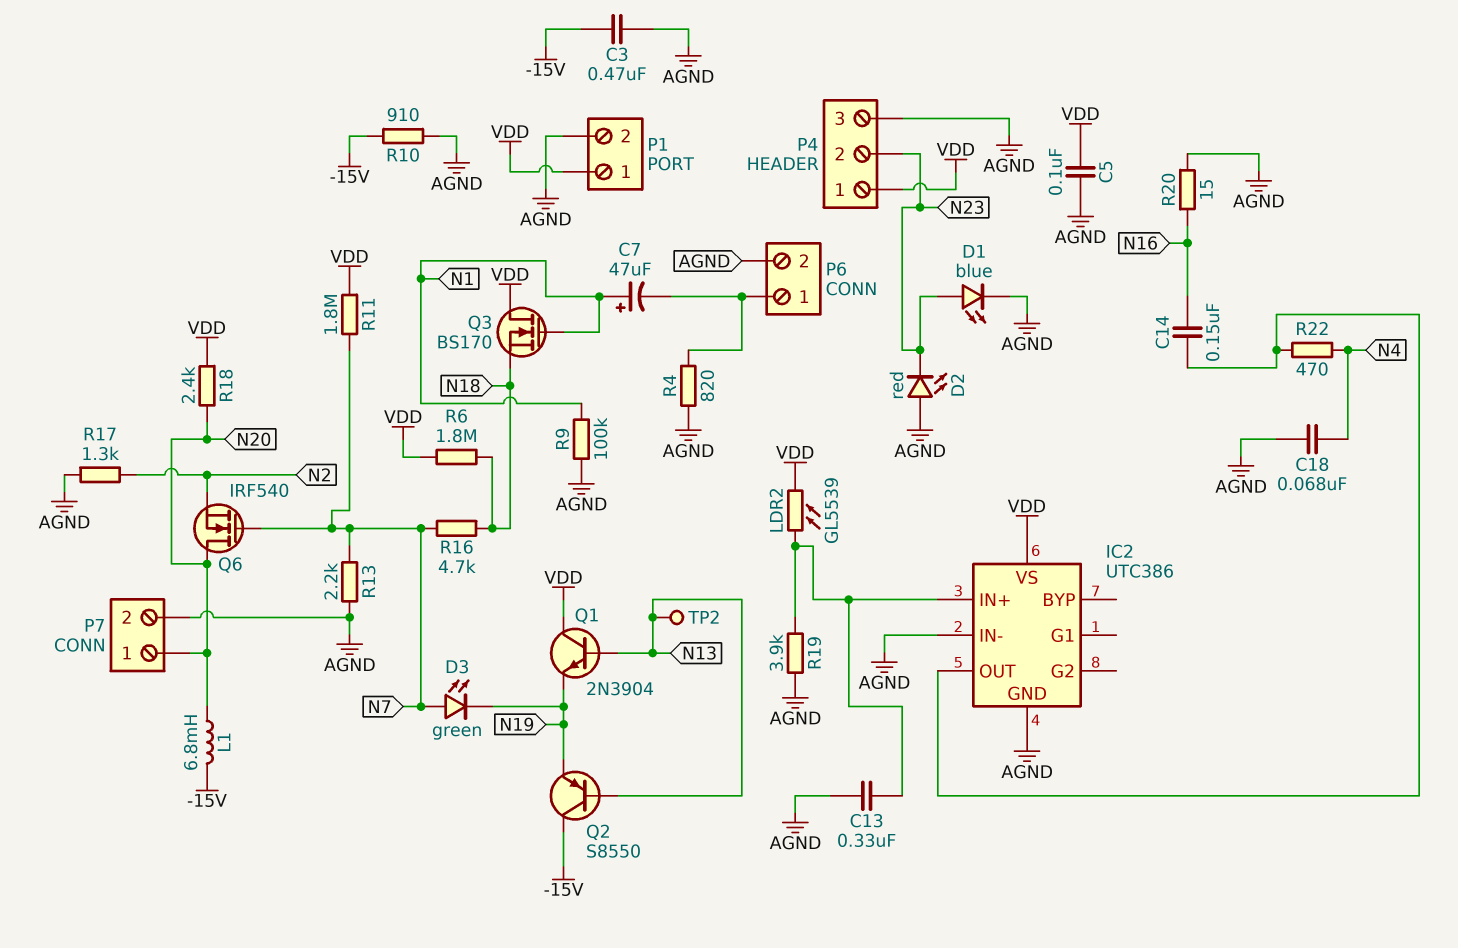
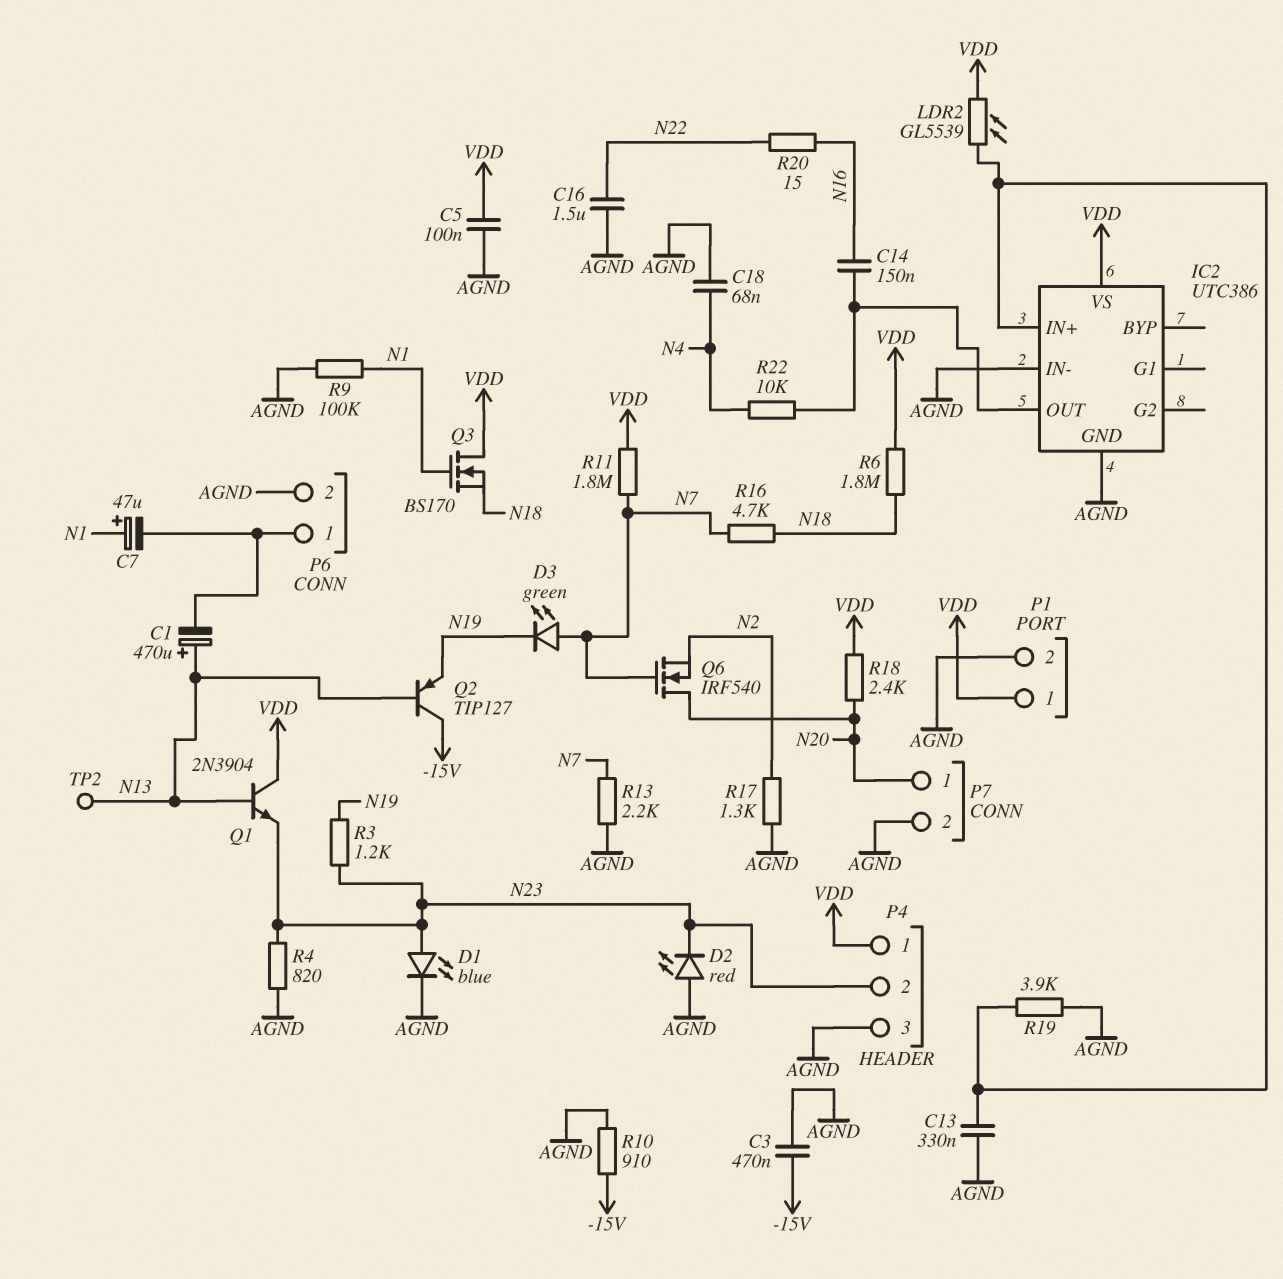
C1: none -> 470uF (plus N13, minus P6/1)
C16: none -> 1.5uF (AGND, N22)
L1: 6.8mH (-15V, N20) -> none
Q1: NPN 2N3904 (B N13, C VDD, E N19) -> NPN 2N3904 (B N13, C VDD, E N23)
Q2: PNP S8550 (B N13, C -15V, E N19) -> PNP TIP127 (B N13, C -15V, E N19)
R3: none -> 1.2k (N19, N23)
R4: 820 (AGND, P6/1) -> 820 (AGND, N23)
R20: 15 (AGND, N16) -> 15 (N16, N22)
R22: 470 (IC2/OUT, N4) -> 10k (IC2/OUT, N4)

